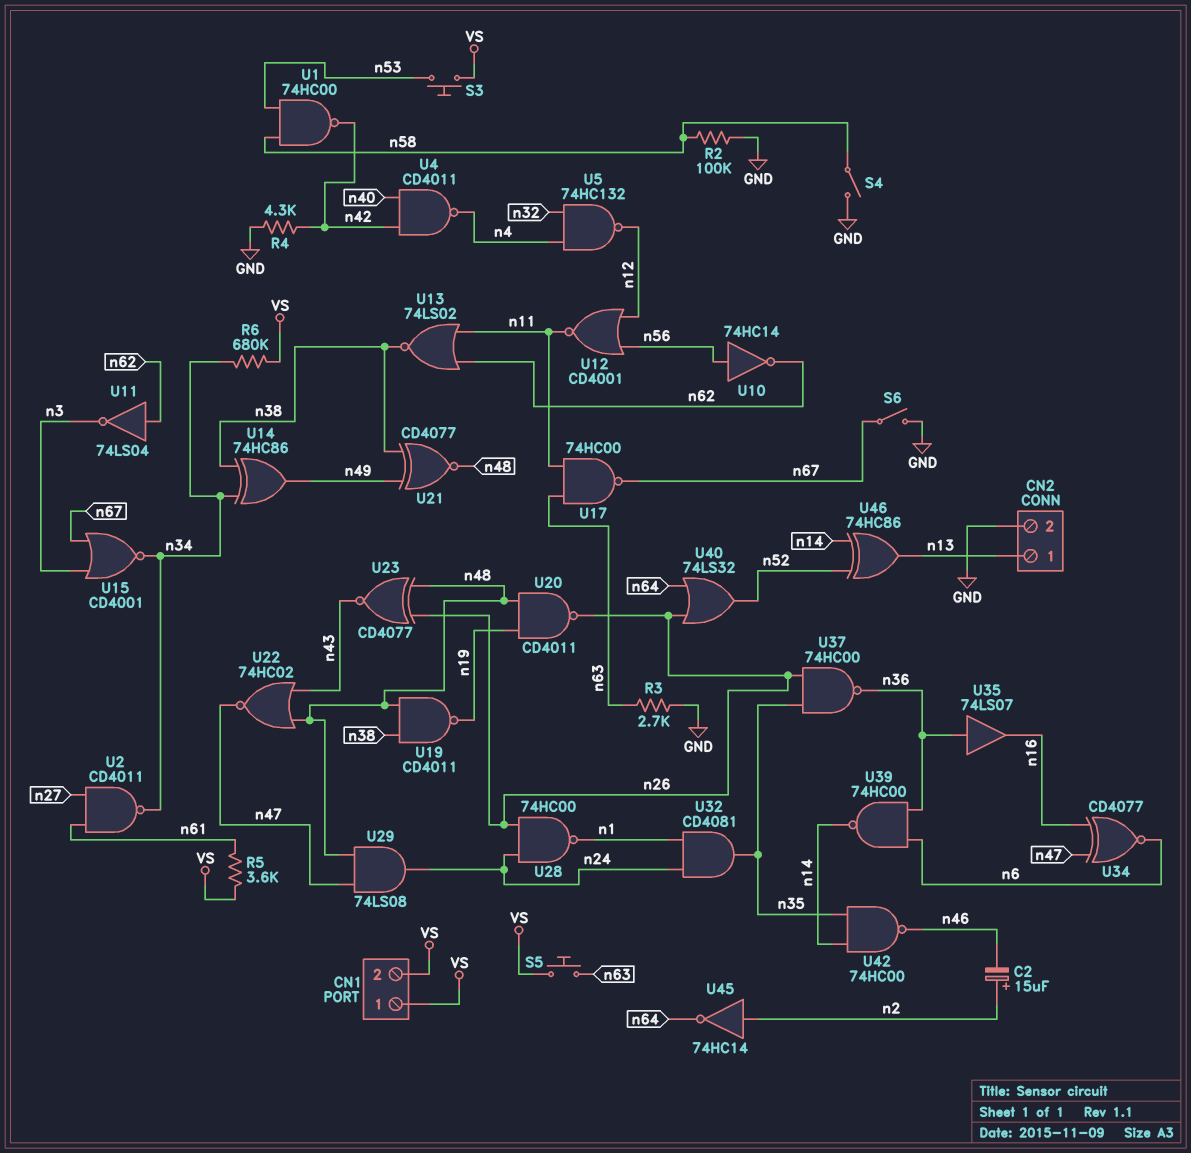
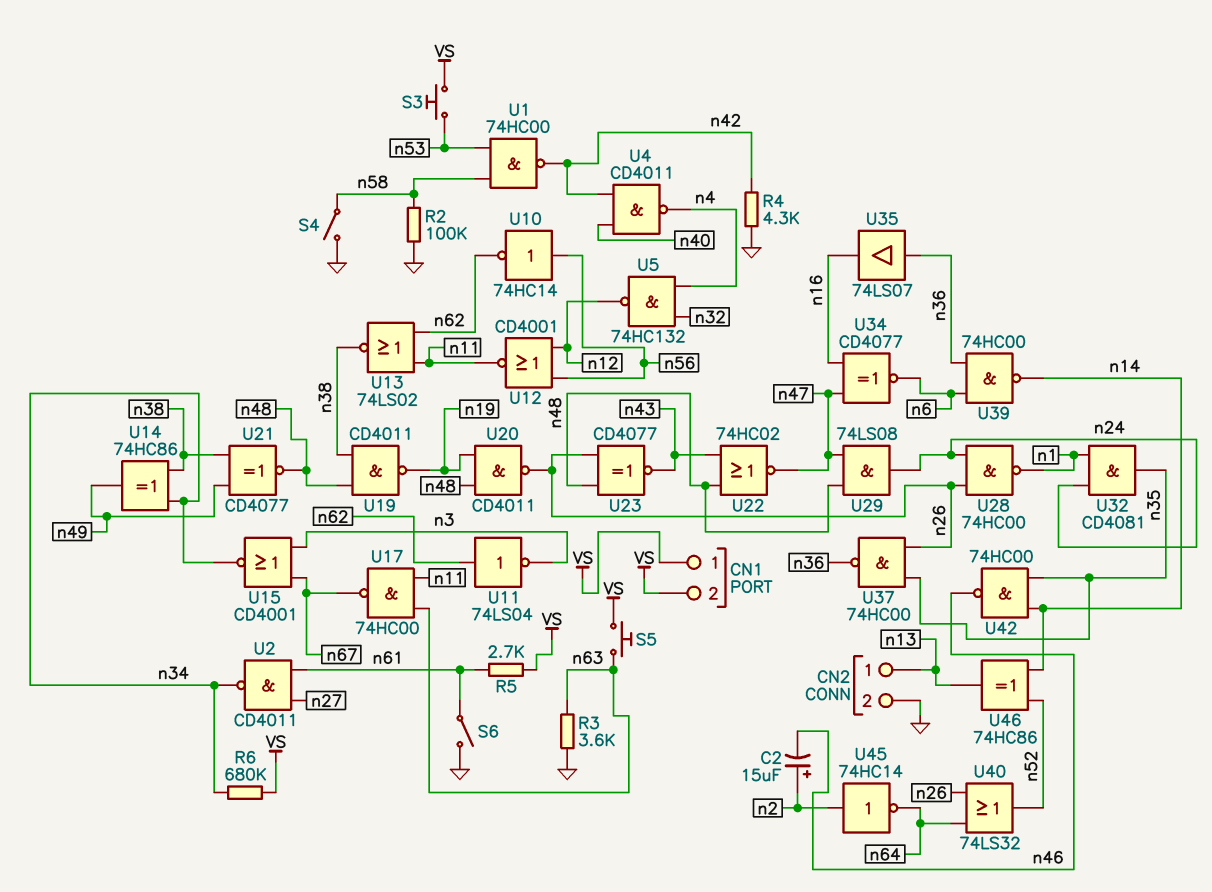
R3: 2.7k (GND, n63) -> 3.6k (GND, n63)
R5: 3.6k (VS, n61) -> 2.7k (VS, n61)
S6: switch (GND, n67) -> switch (GND, n61)

